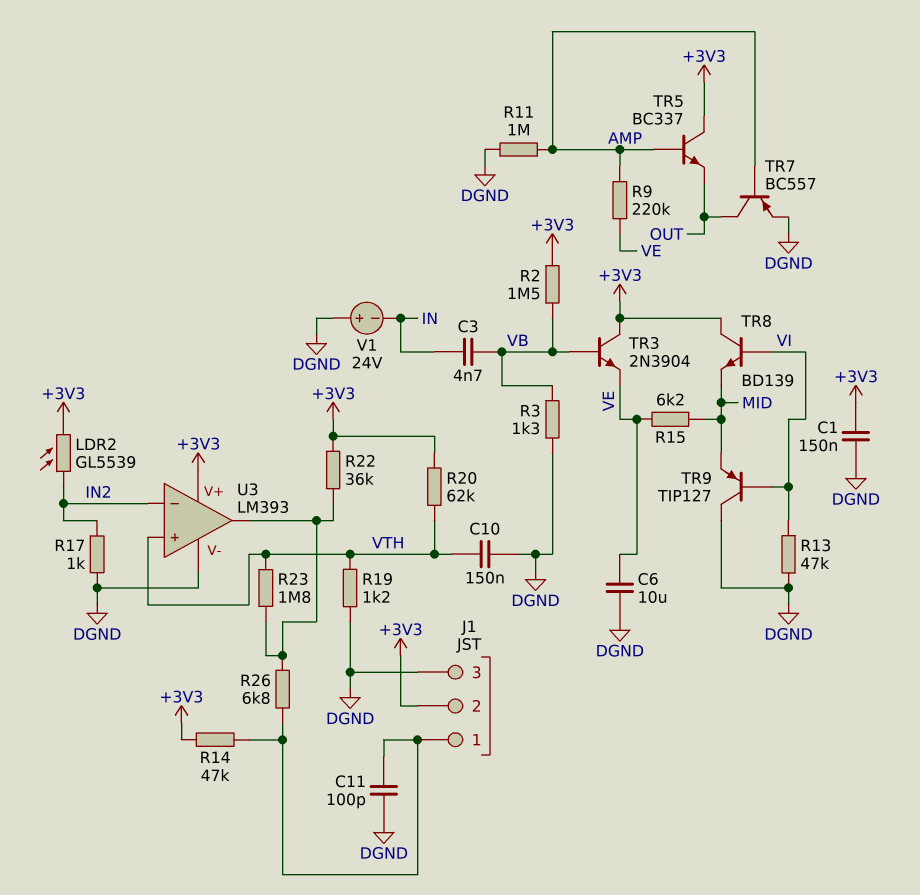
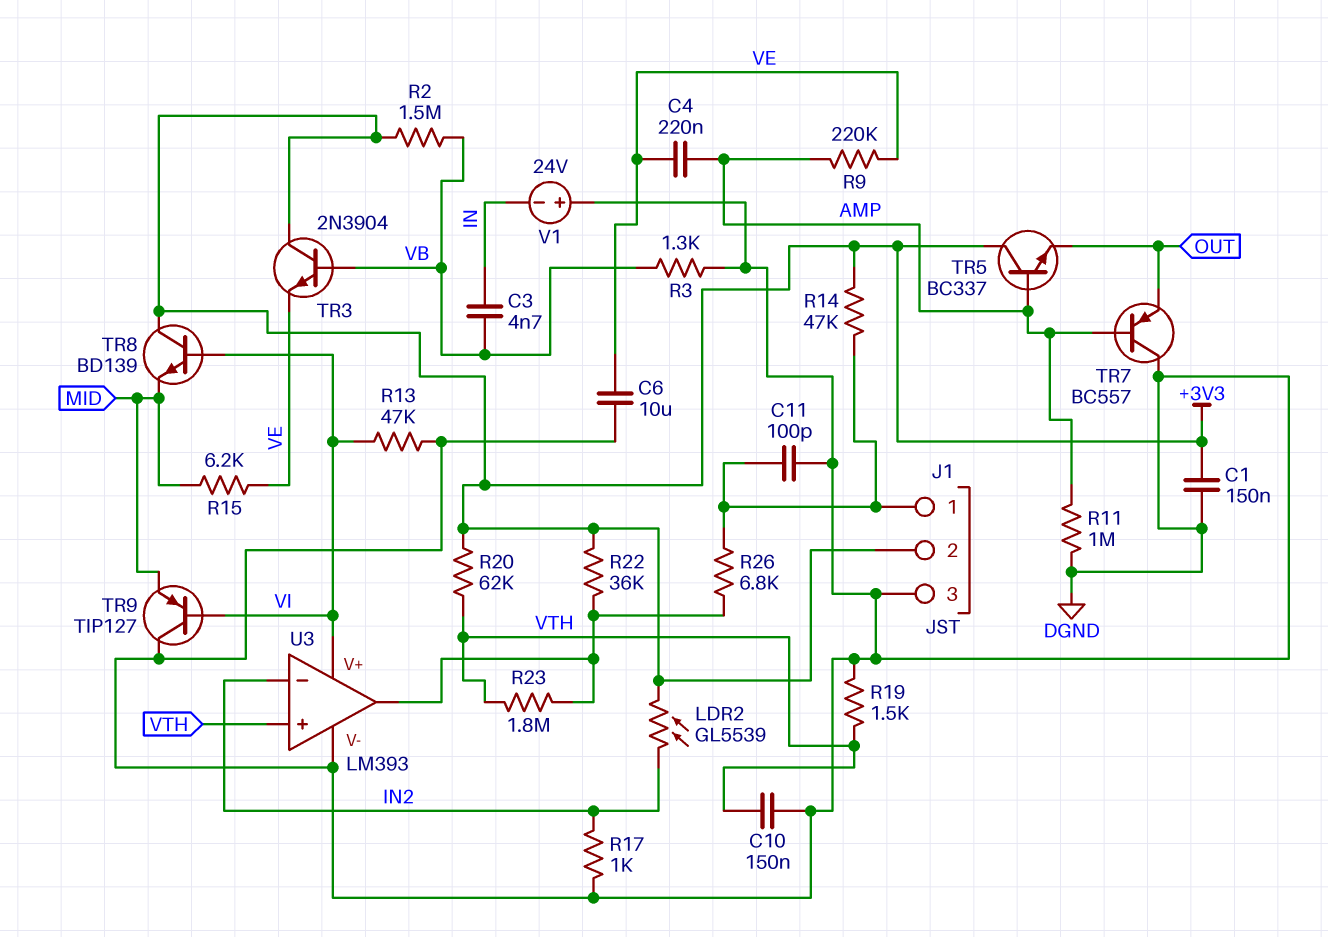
C4: none -> 220nF (AMP, VE)
R19: 1.2k (DGND, VTH) -> 1.5k (DGND, VTH)
TR7: PNP BC557 (B AMP, C OUT, E DGND) -> PNP BC557 (B AMP, C DGND, E OUT)
U3 pin V+: +3V3 -> VI

